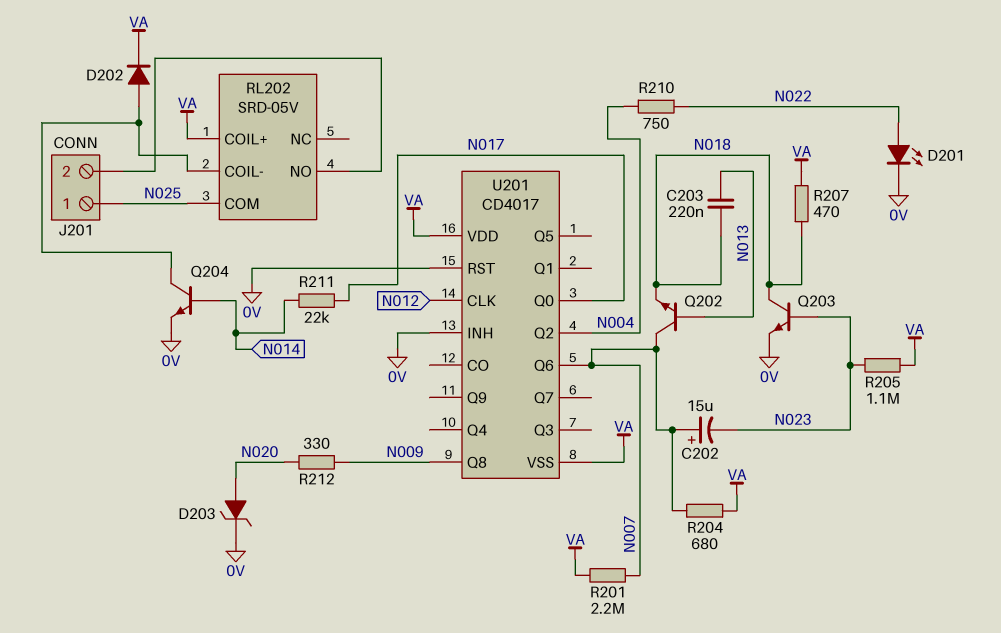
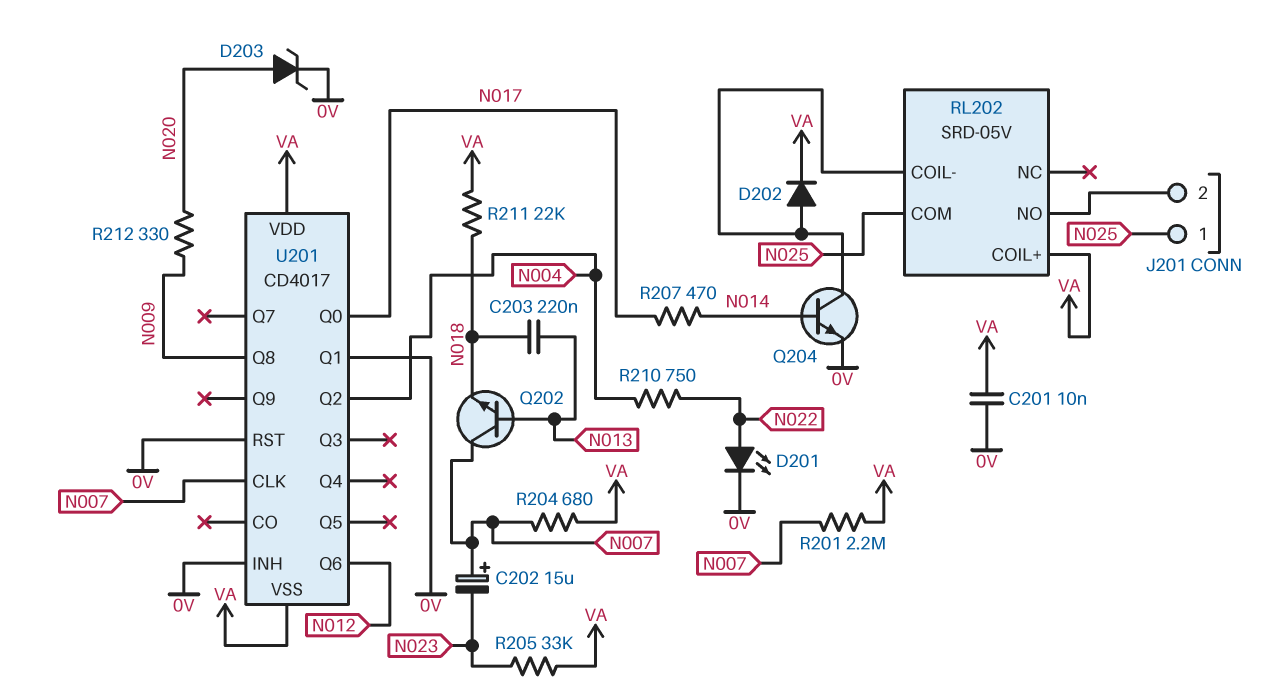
C201: none -> 10nF (0V, VA)
Q203: NPN (B N023, C N018, E 0V) -> none
R205: 1.1M (N023, VA) -> 33k (N023, VA)
R207: 470 (N018, VA) -> 470 (N014, N017)
R211: 22k (N014, N017) -> 22k (N018, VA)
U201 pin CLK: N012 -> N007
U201 pin Q1: none -> 0V
U201 pin Q6: N007 -> N012

